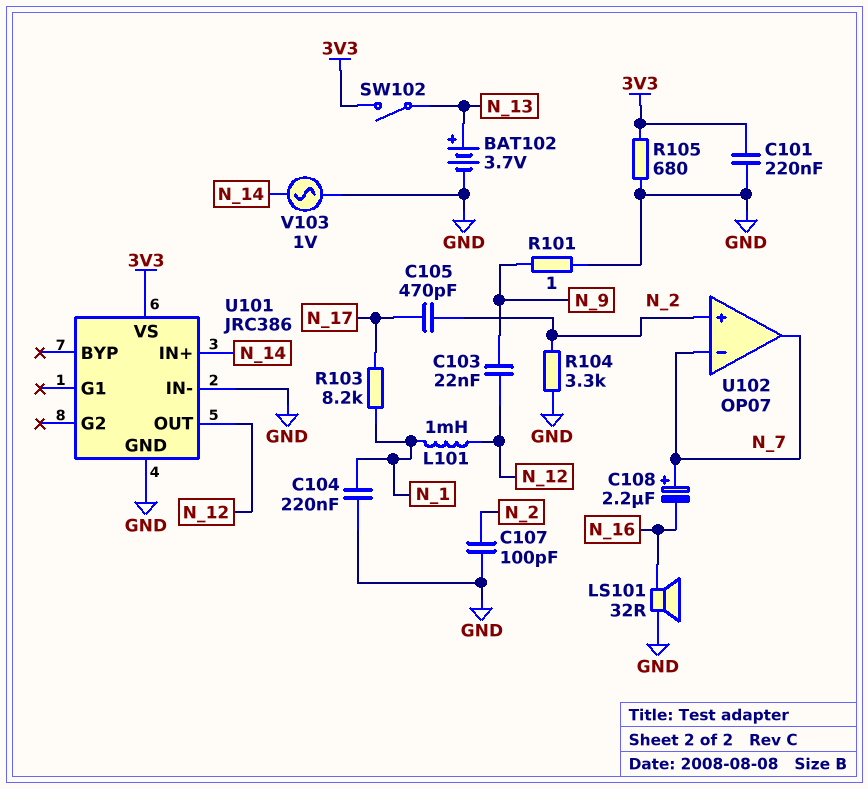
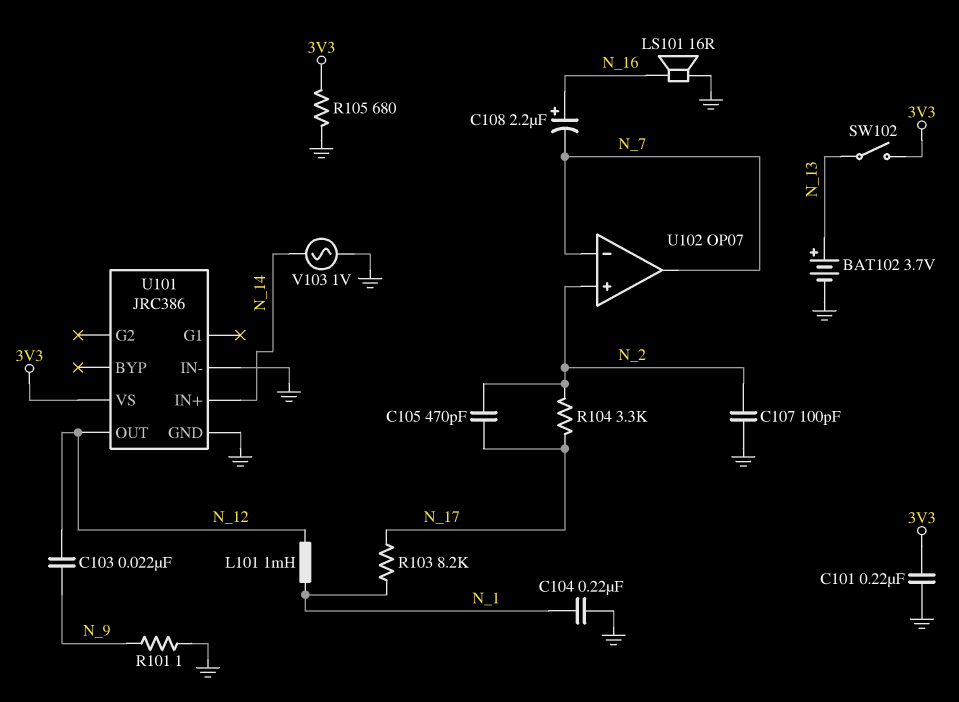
C108: 2.2uF (plus N_7, minus N_16) -> 2.2uF (plus N_16, minus N_7)
LS101: speaker 32R (GND, N_16) -> speaker 16R (GND, N_16)
R104: 3.3k (GND, N_2) -> 3.3k (N_2, N_17)

